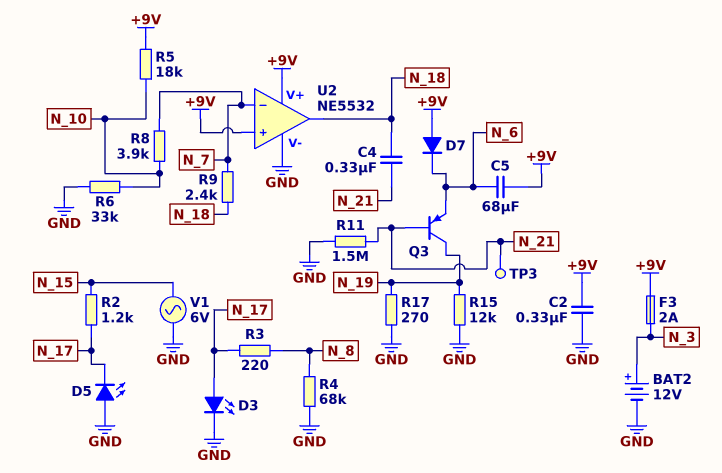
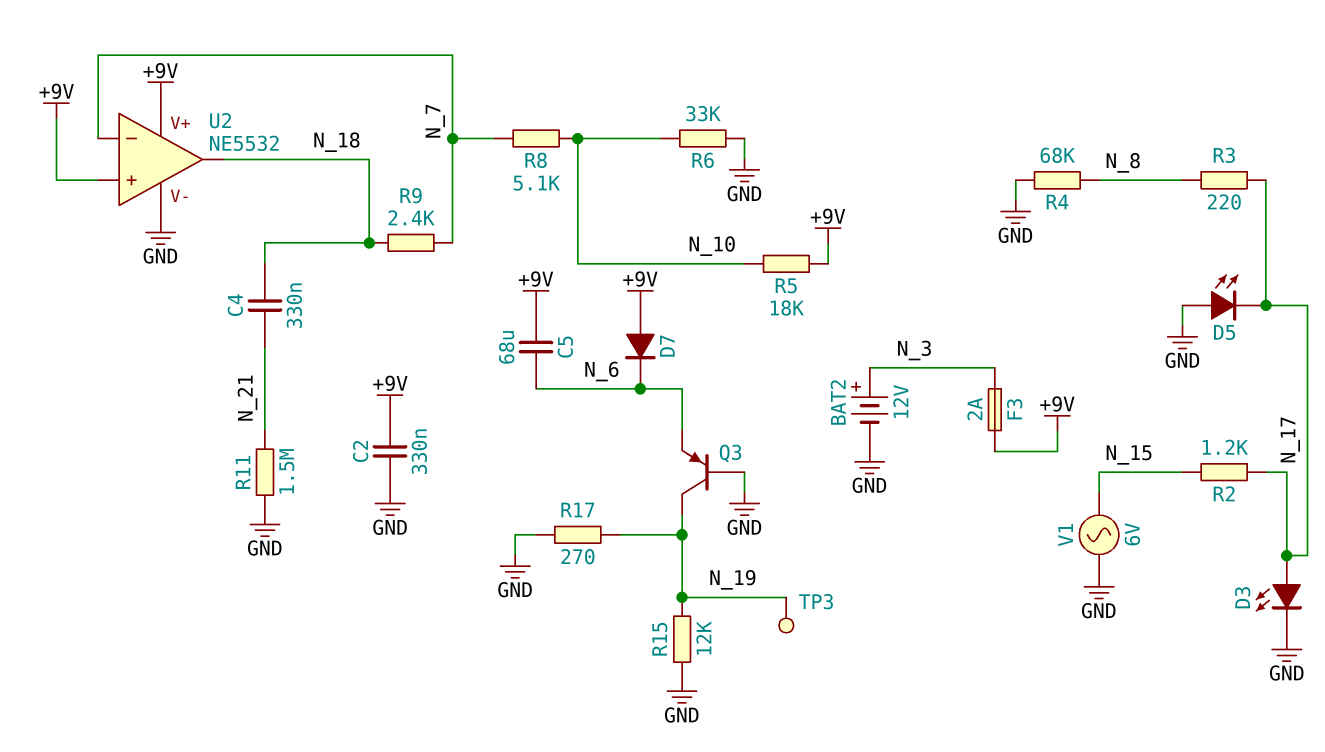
Q3: PNP (B N_21, C N_19, E N_6) -> PNP (B GND, C N_19, E N_6)
R8: 3.9k (N_7, N_10) -> 5.1k (N_7, N_10)
TP3: test point (N_21) -> test point (N_19)

